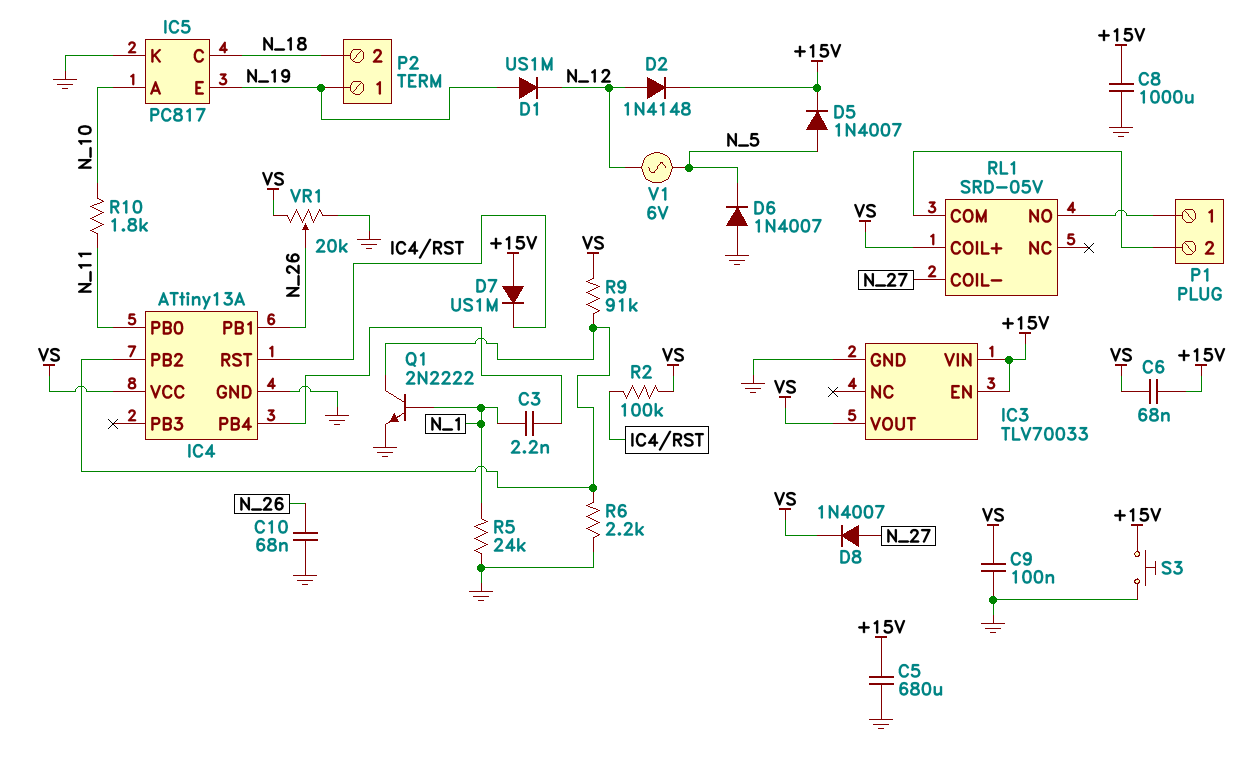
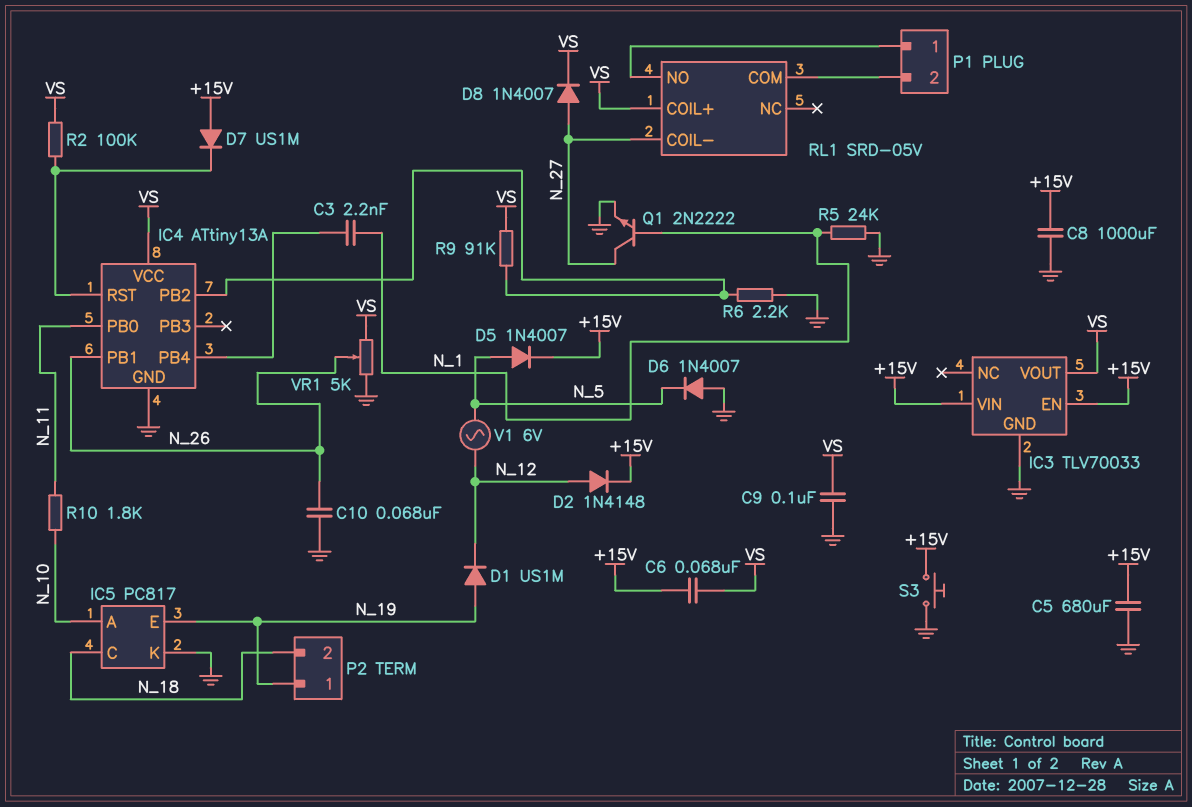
Q1: NPN 2N2222 (B N_1, C IC4/PB2, E GND) -> NPN 2N2222 (B N_1, C N_27, E GND)
VR1: 20k (GND, VS, wiper N_26) -> 5k (GND, VS, wiper N_26)

